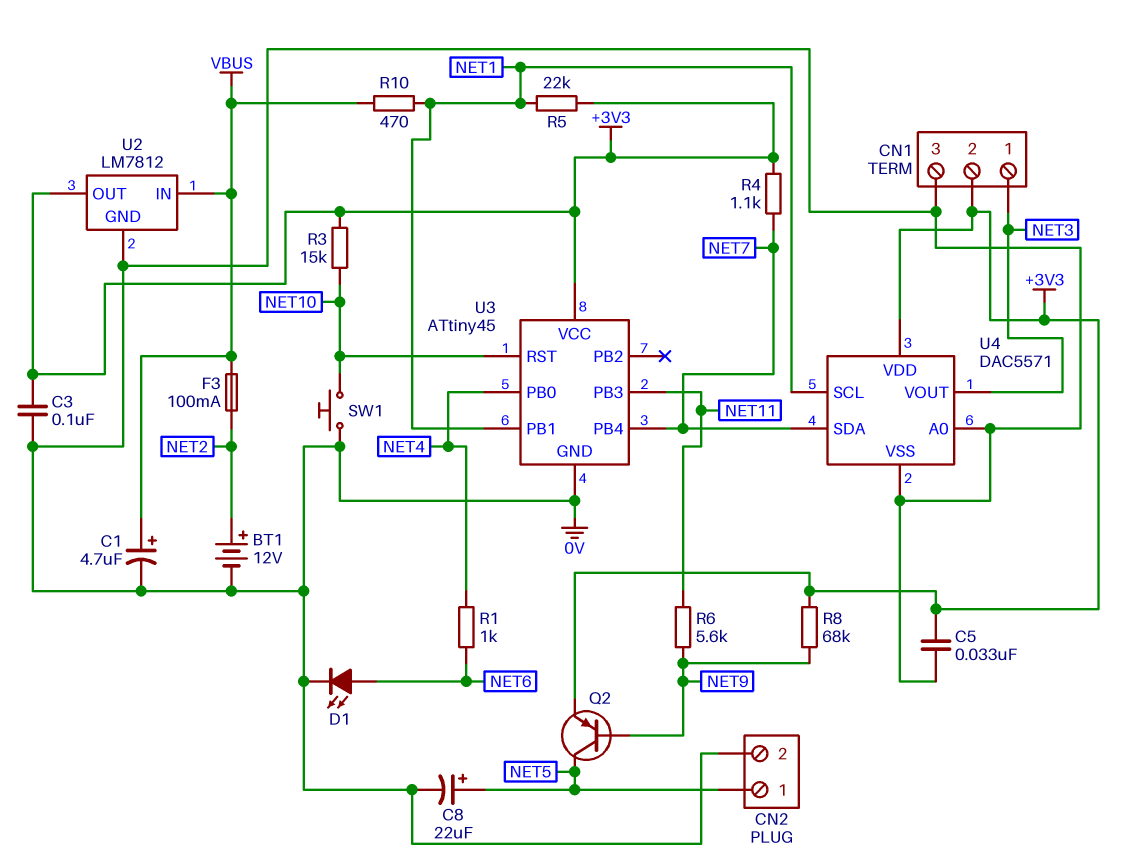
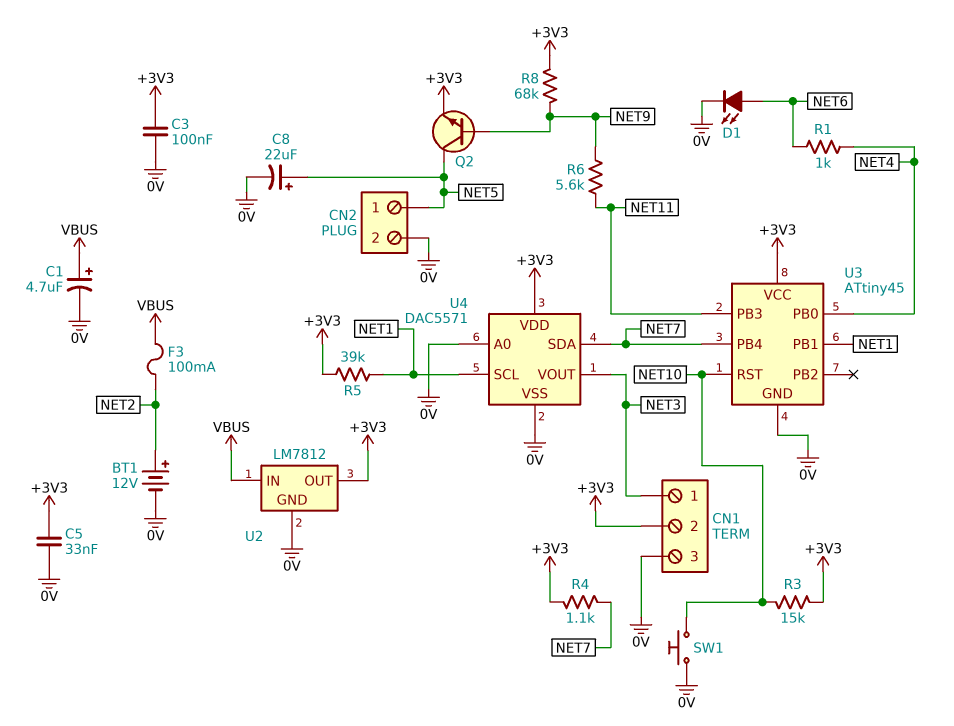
Q2: PNP (B NET9, C NET5, E +3V3) -> NPN (B NET9, C NET5, E +3V3)
R5: 22k (+3V3, NET1) -> 39k (+3V3, NET1)
R10: 470 (NET1, VBUS) -> none

